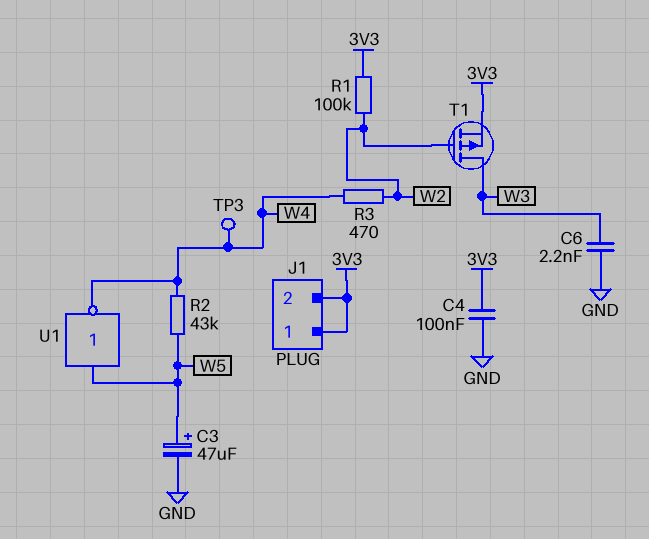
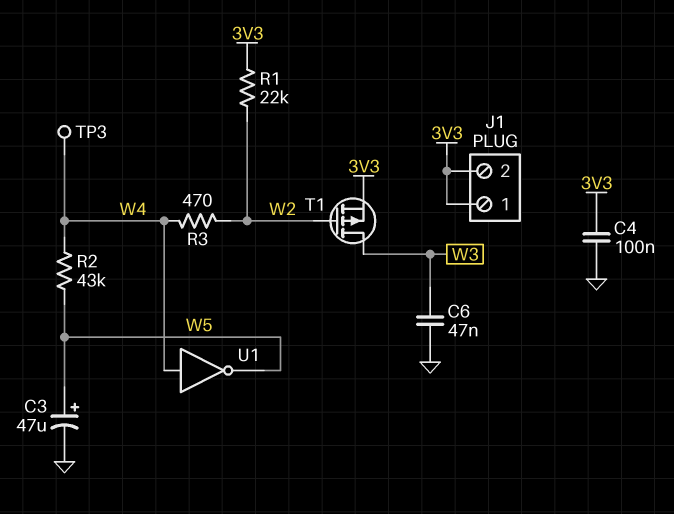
C6: 2.2nF (GND, W3) -> 47nF (GND, W3)
R1: 100k (3V3, W2) -> 22k (3V3, W2)
U1: NOT (in W5, out W4) -> NOT (in W4, out W5)

